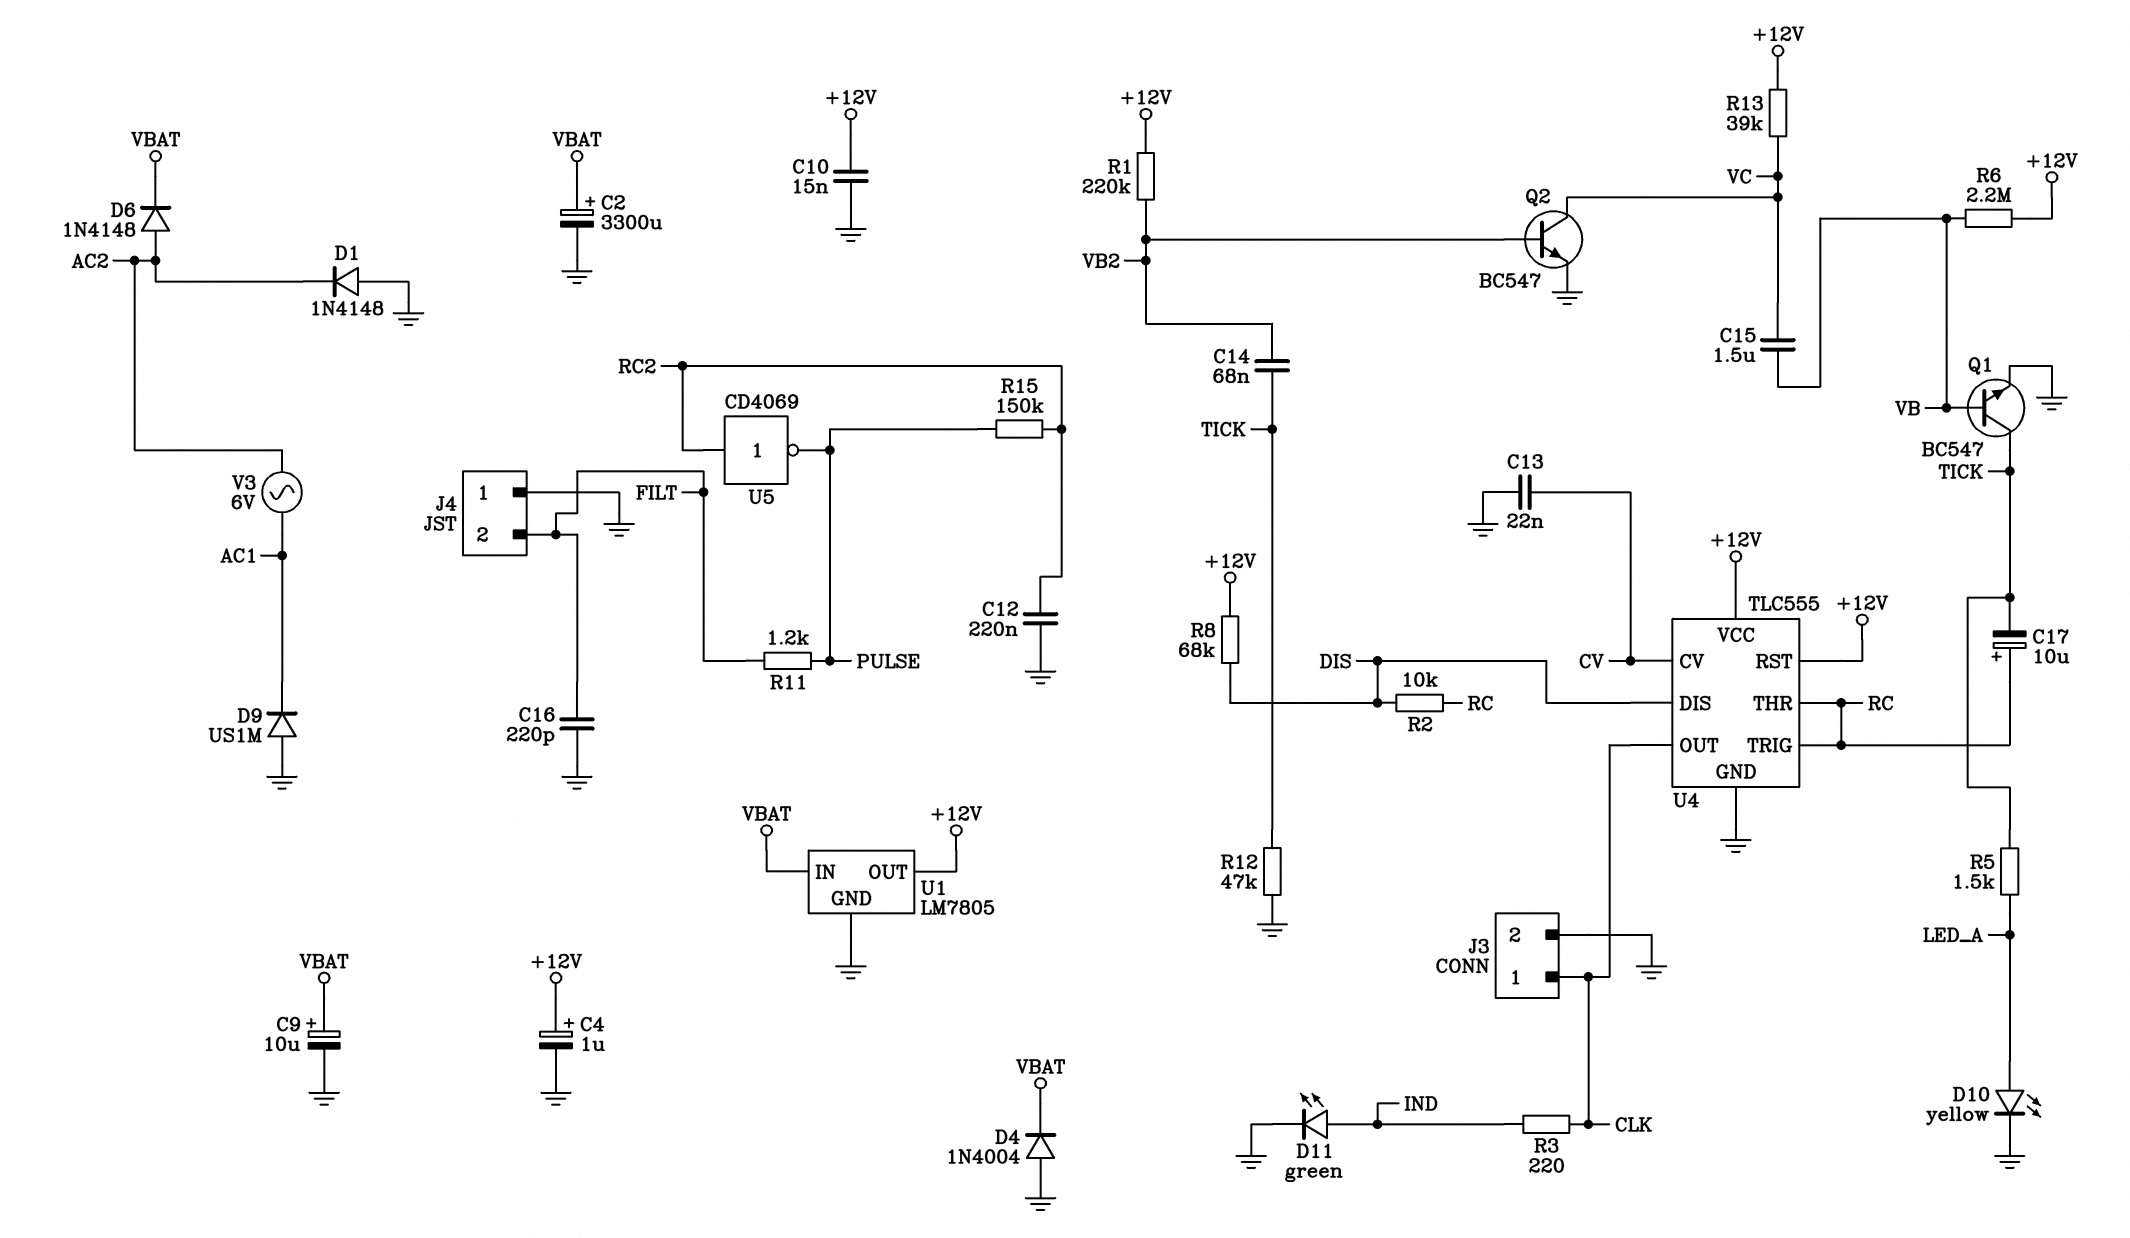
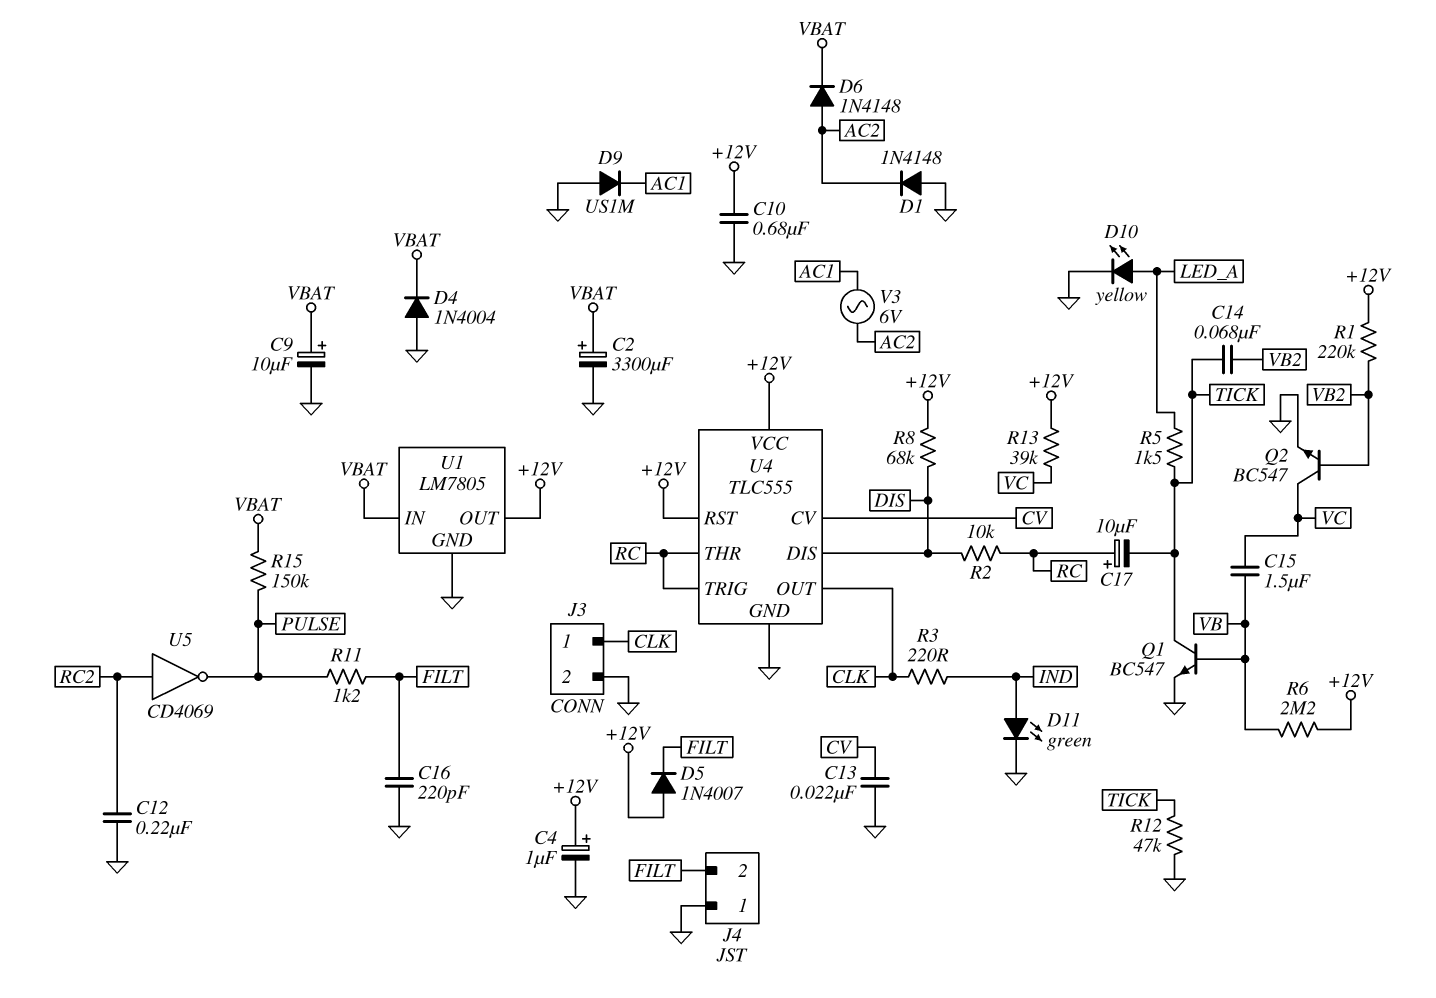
C10: 15nF (+12V, GND) -> 680nF (+12V, GND)
D5: none -> diode 1N4007 (A +12V, K FILT)
R15: 150k (PULSE, RC2) -> 150k (PULSE, VBAT)

